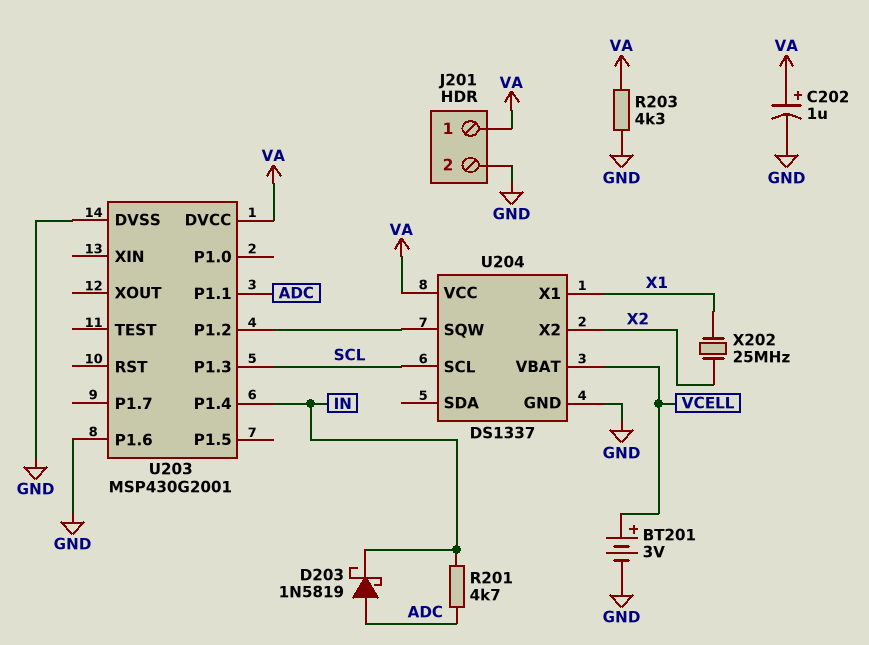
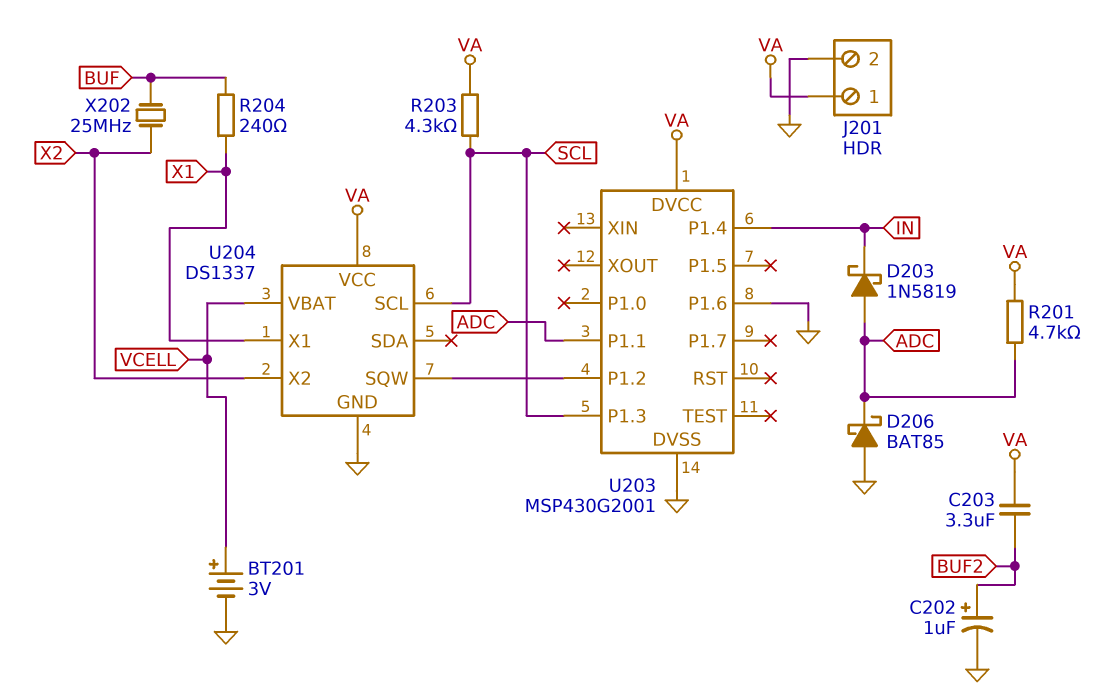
C202: 1uF (plus VA, minus GND) -> 1uF (plus BUF2, minus GND)
C203: none -> 3.3uF (BUF2, VA)
D206: none -> schottky BAT85 (A GND, K ADC)
R201: 4.7k (ADC, IN) -> 4.7k (ADC, VA)
R203: 4.3k (GND, VA) -> 4.3k (SCL, VA)
R204: none -> 240 (BUF, X1)
X202: 25MHz (X1, X2) -> 25MHz (BUF, X2)

